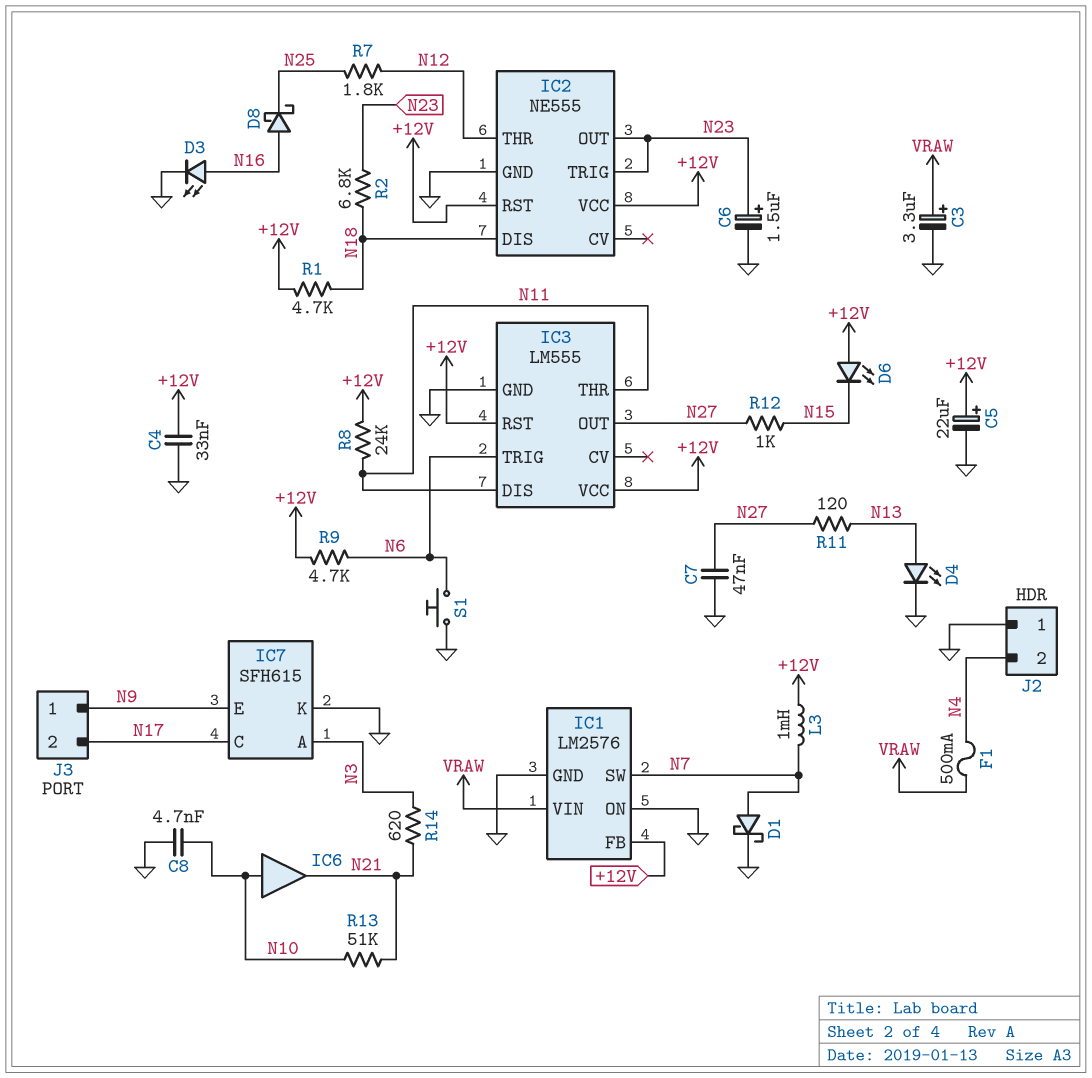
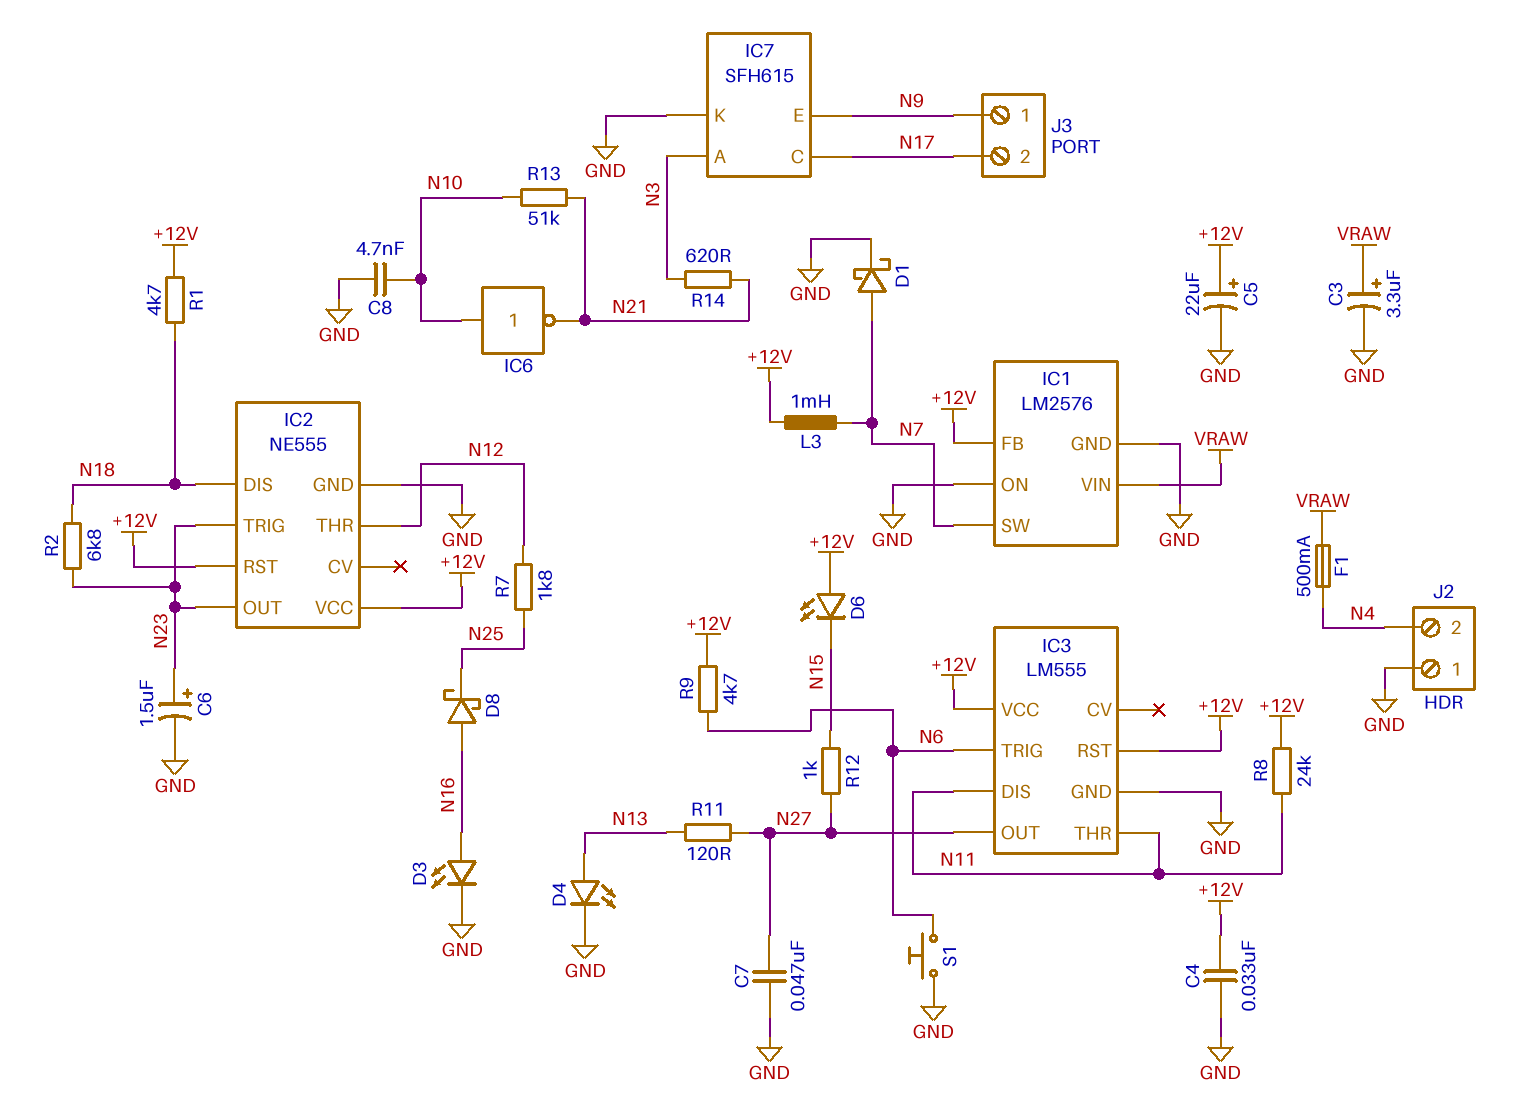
IC6: buffer (in N10, out N21) -> NOT (in N10, out N21)

